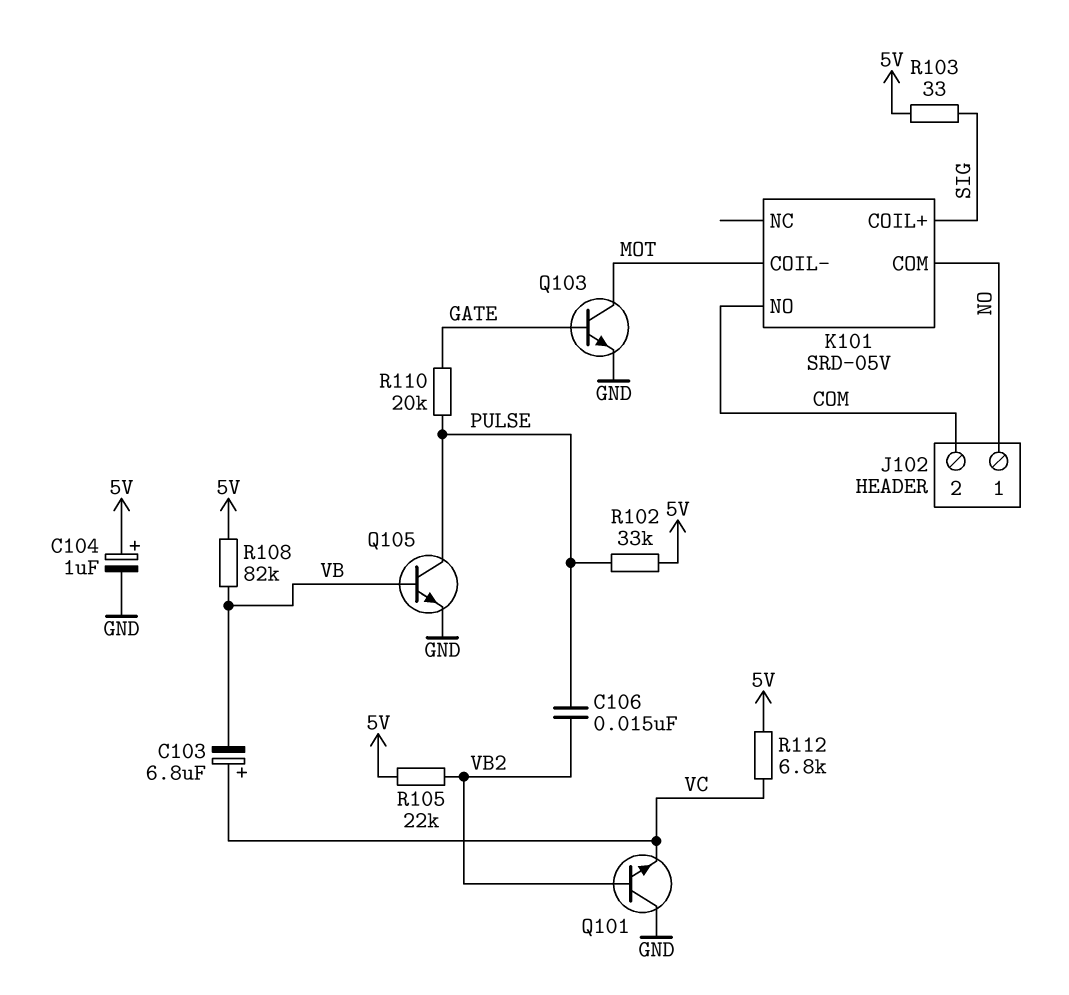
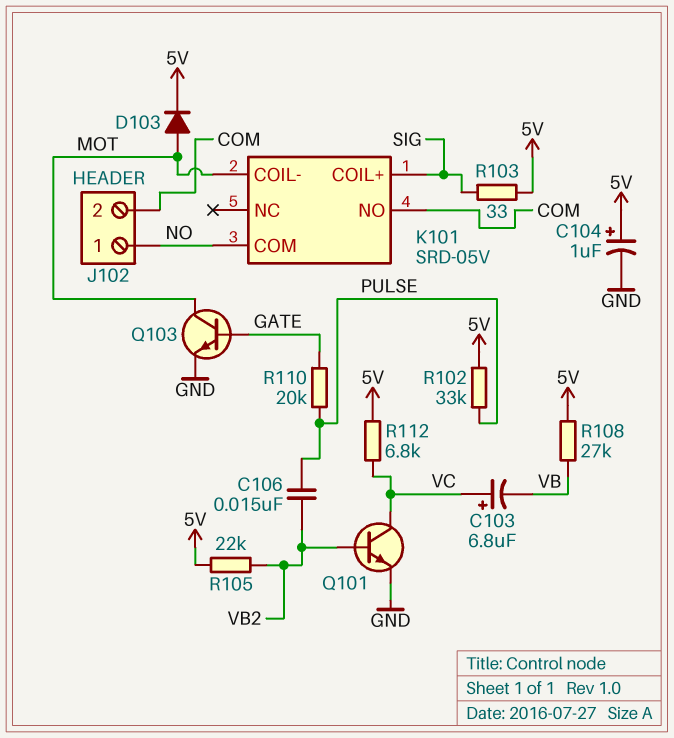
D103: none -> diode (A MOT, K 5V)
Q101: NPN (B VB2, C GND, E VC) -> NPN (B VB2, C VC, E GND)
Q105: NPN (B VB, C PULSE, E GND) -> none
R108: 82k (5V, VB) -> 27k (5V, VB)

